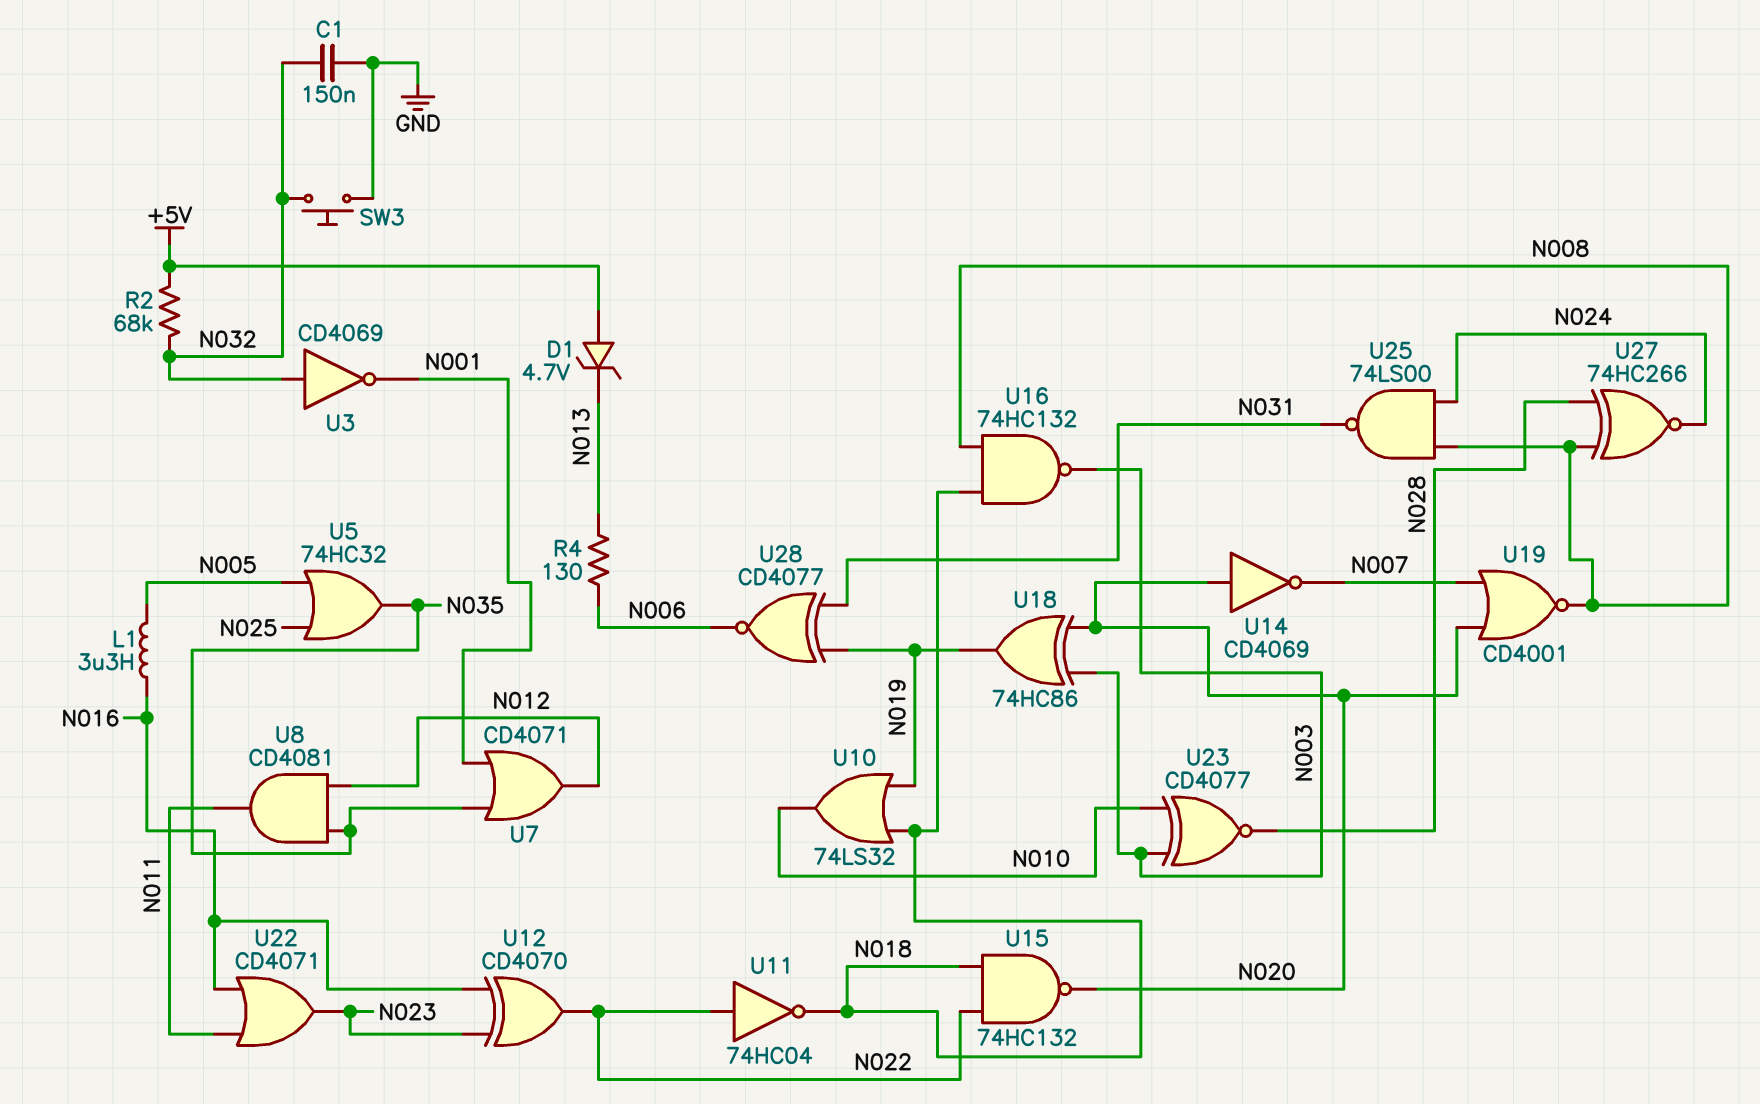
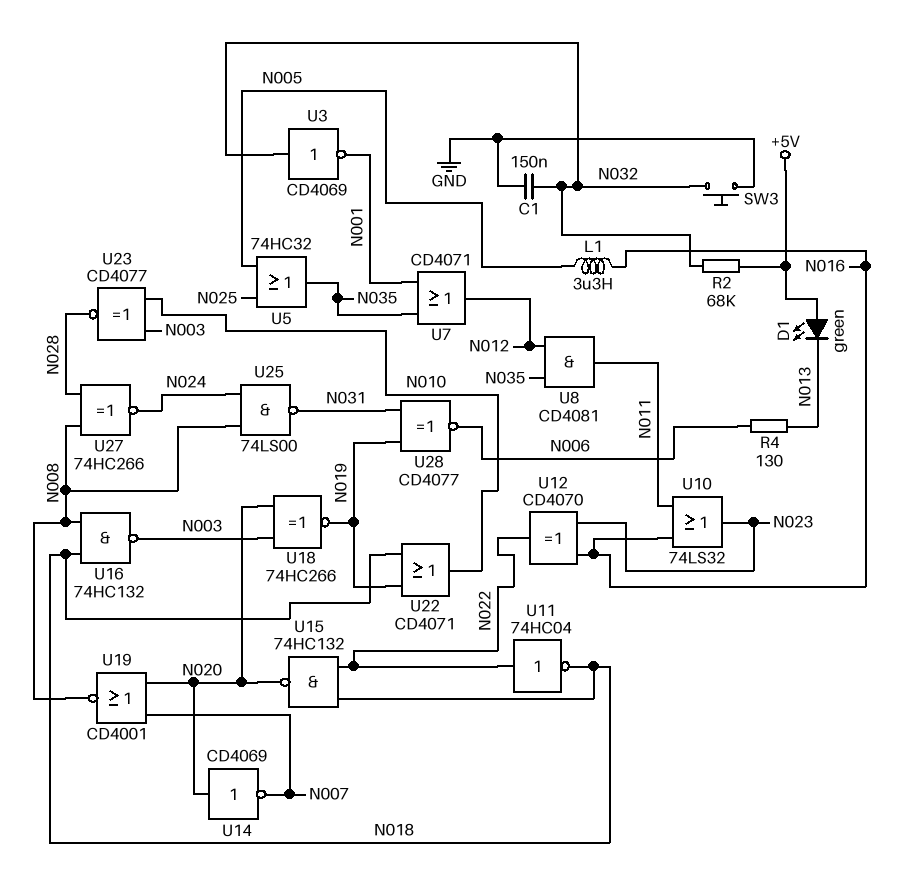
D1: zener 4.7V (A +5V, K N013) -> LED green (A +5V, K N013)
U10: OR 74LS32 (in N018, in N019, out N010) -> OR 74LS32 (in N011, in N016, out N023)
U18: XOR 74HC86 (in N003, in N020, out N019) -> XNOR 74HC266 (in N003, in N020, out N019)
U22: OR CD4071 (in N011, in N016, out N023) -> OR CD4071 (in N018, in N019, out N010)

